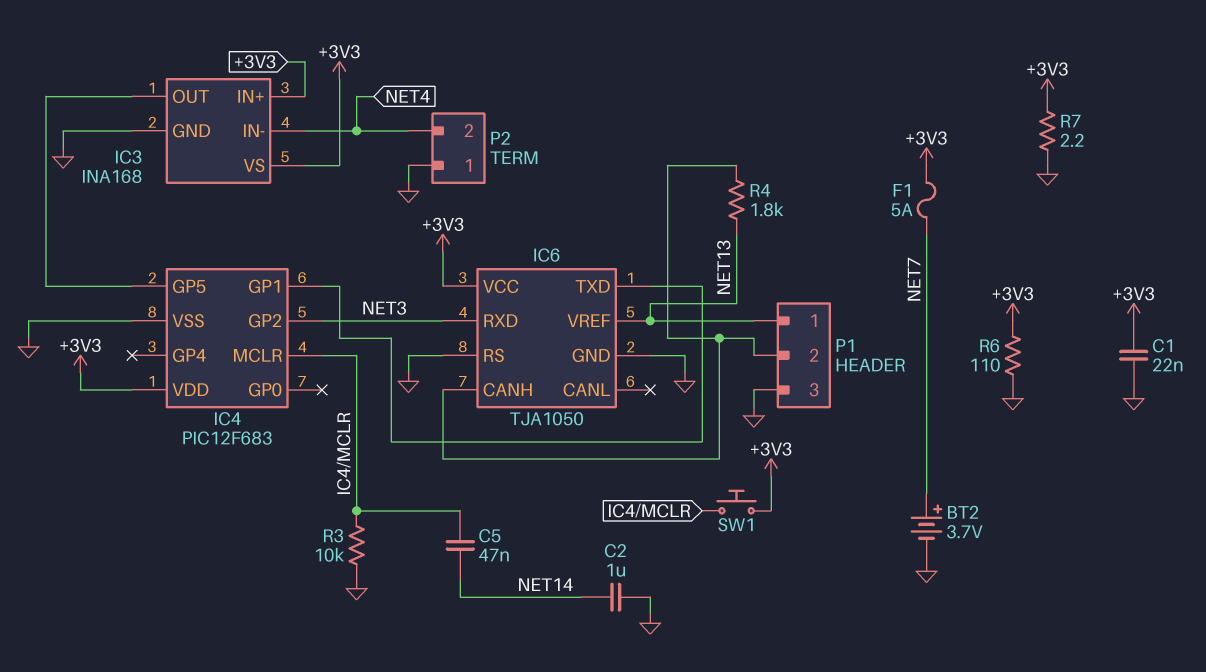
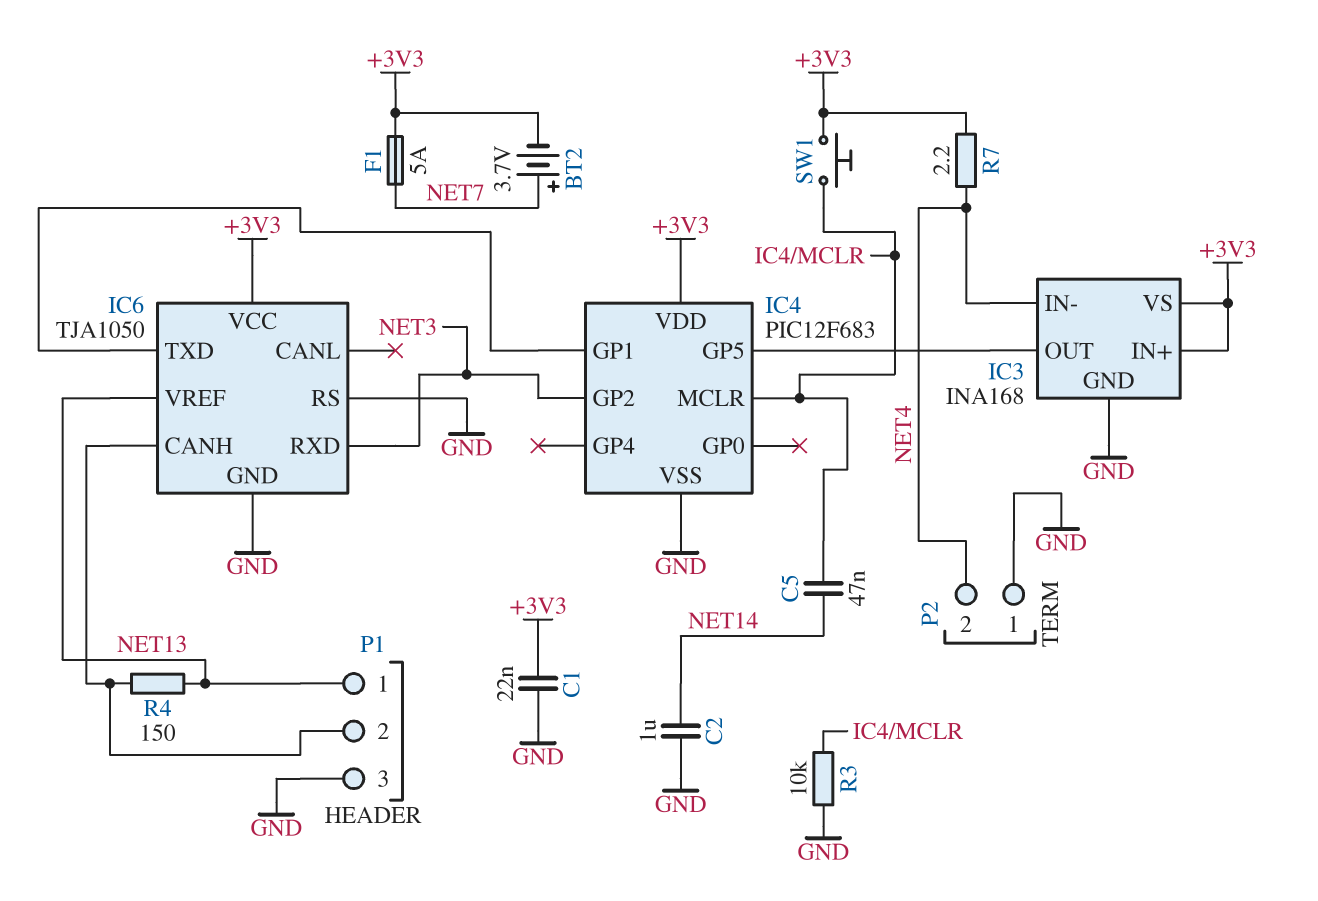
BT2: 3.7V (plus NET7, minus GND) -> 3.7V (plus NET7, minus +3V3)
R4: 1.8k (IC6/CANH, NET13) -> 150 (IC6/CANH, NET13)
R6: 110 (+3V3, GND) -> none
R7: 2.2 (+3V3, GND) -> 2.2 (+3V3, NET4)

